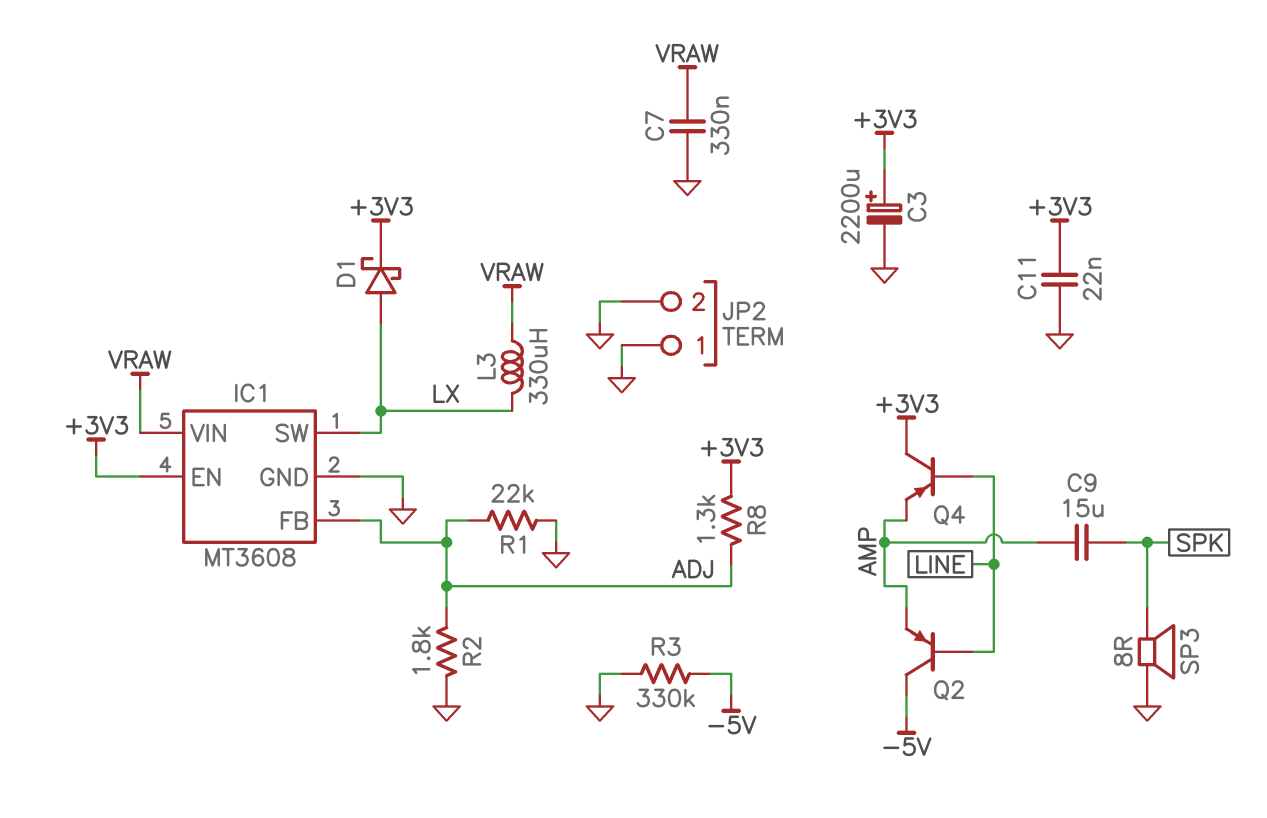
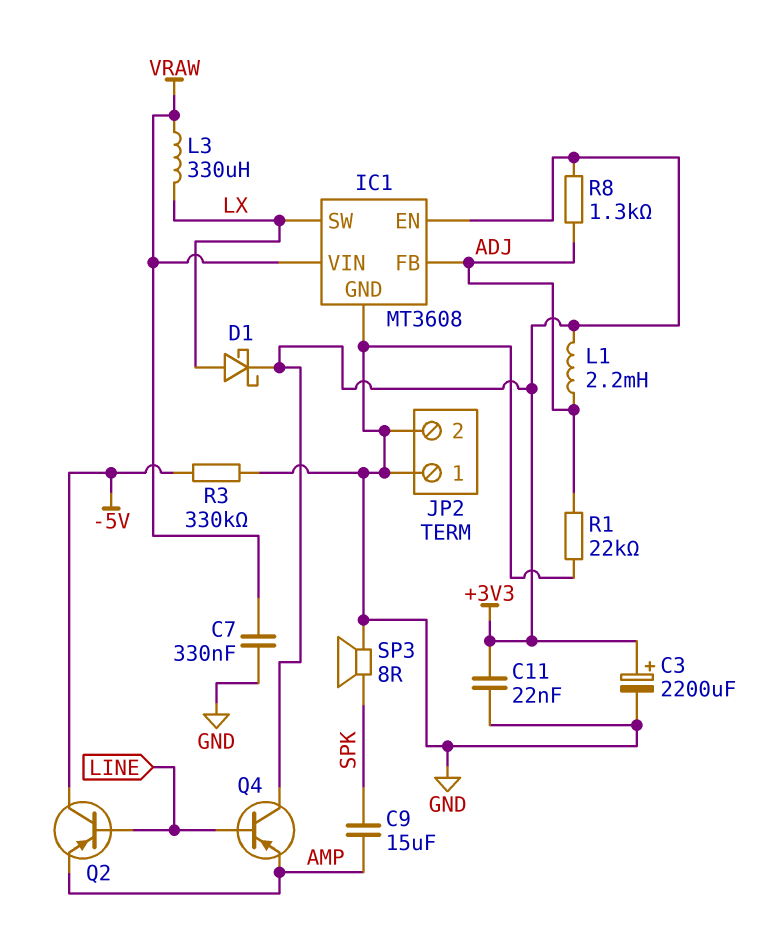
L1: none -> 2.2mH (+3V3, ADJ)
R2: 1.8k (ADJ, GND) -> none

